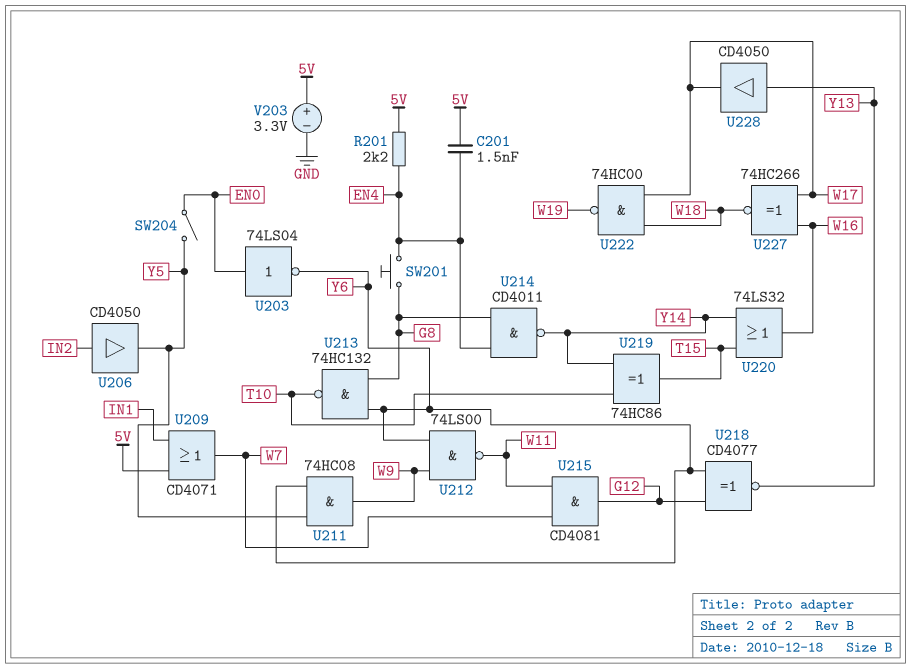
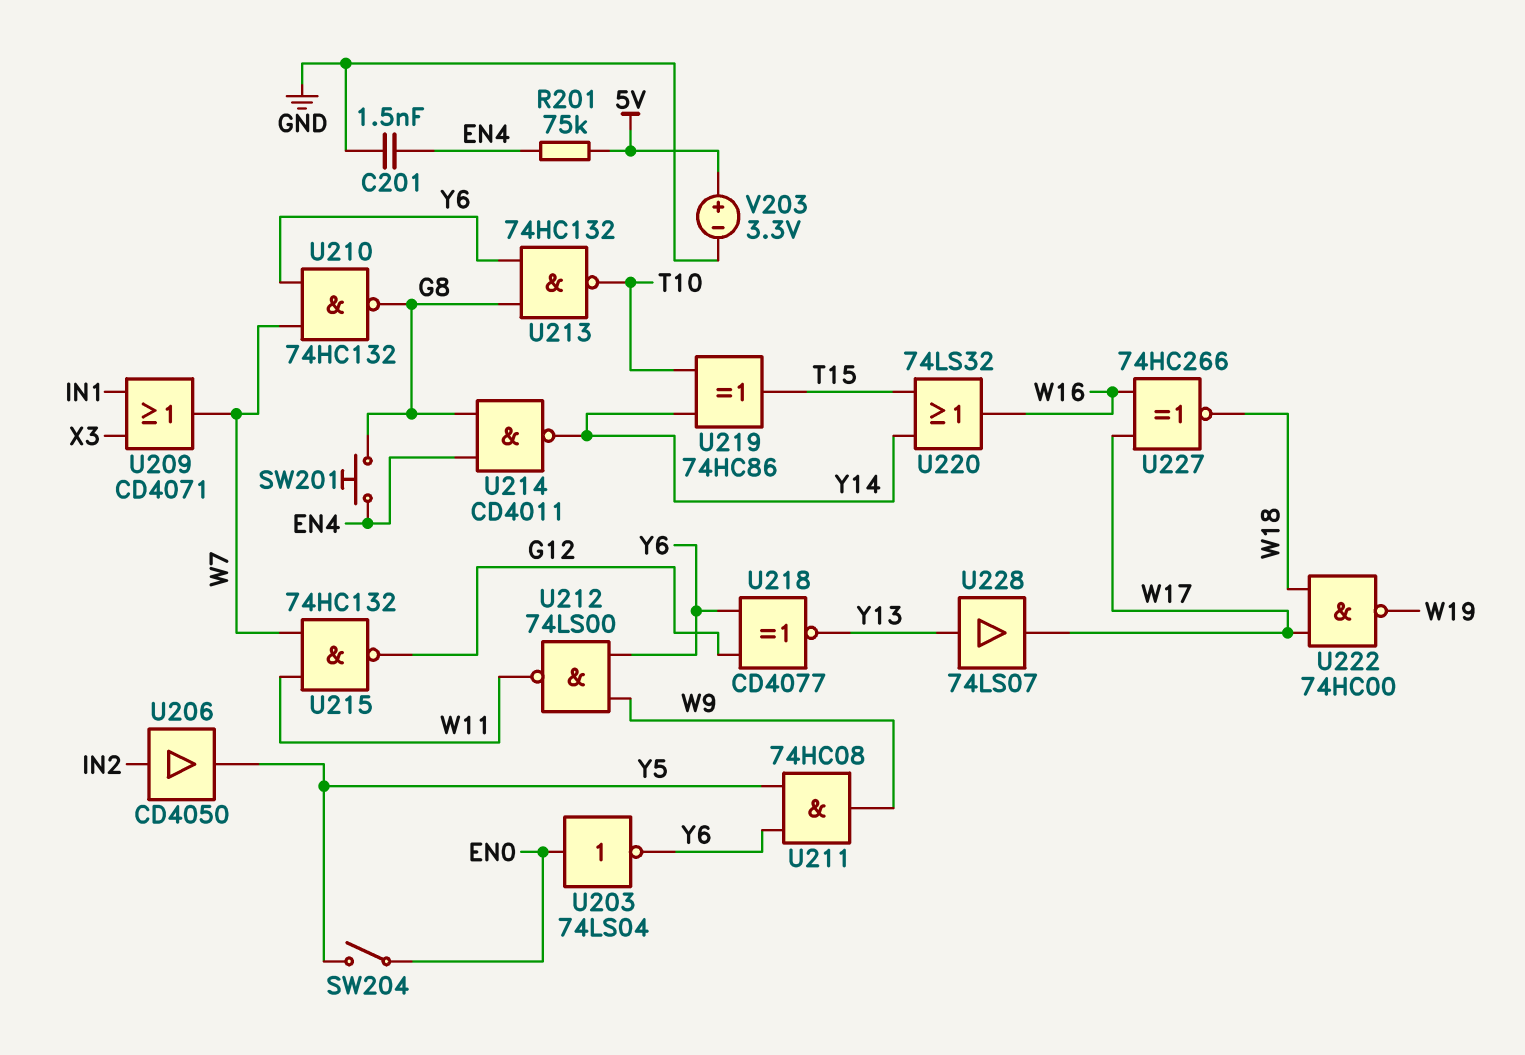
C201: 1.5nF (5V, EN4) -> 1.5nF (EN4, GND)
R201: 2.2k (5V, EN4) -> 75k (5V, EN4)
U209: OR CD4071 (in 5V, in IN1, out W7) -> OR CD4071 (in IN1, in X3, out W7)
U210: none -> NAND 74HC132 (in W7, in Y6, out G8)
U215: AND CD4081 (in W7, in W11, out G12) -> NAND 74HC132 (in W7, in W11, out G12)
U228: buffer CD4050 (in Y13, out W17) -> buffer 74LS07 (in Y13, out W17)

